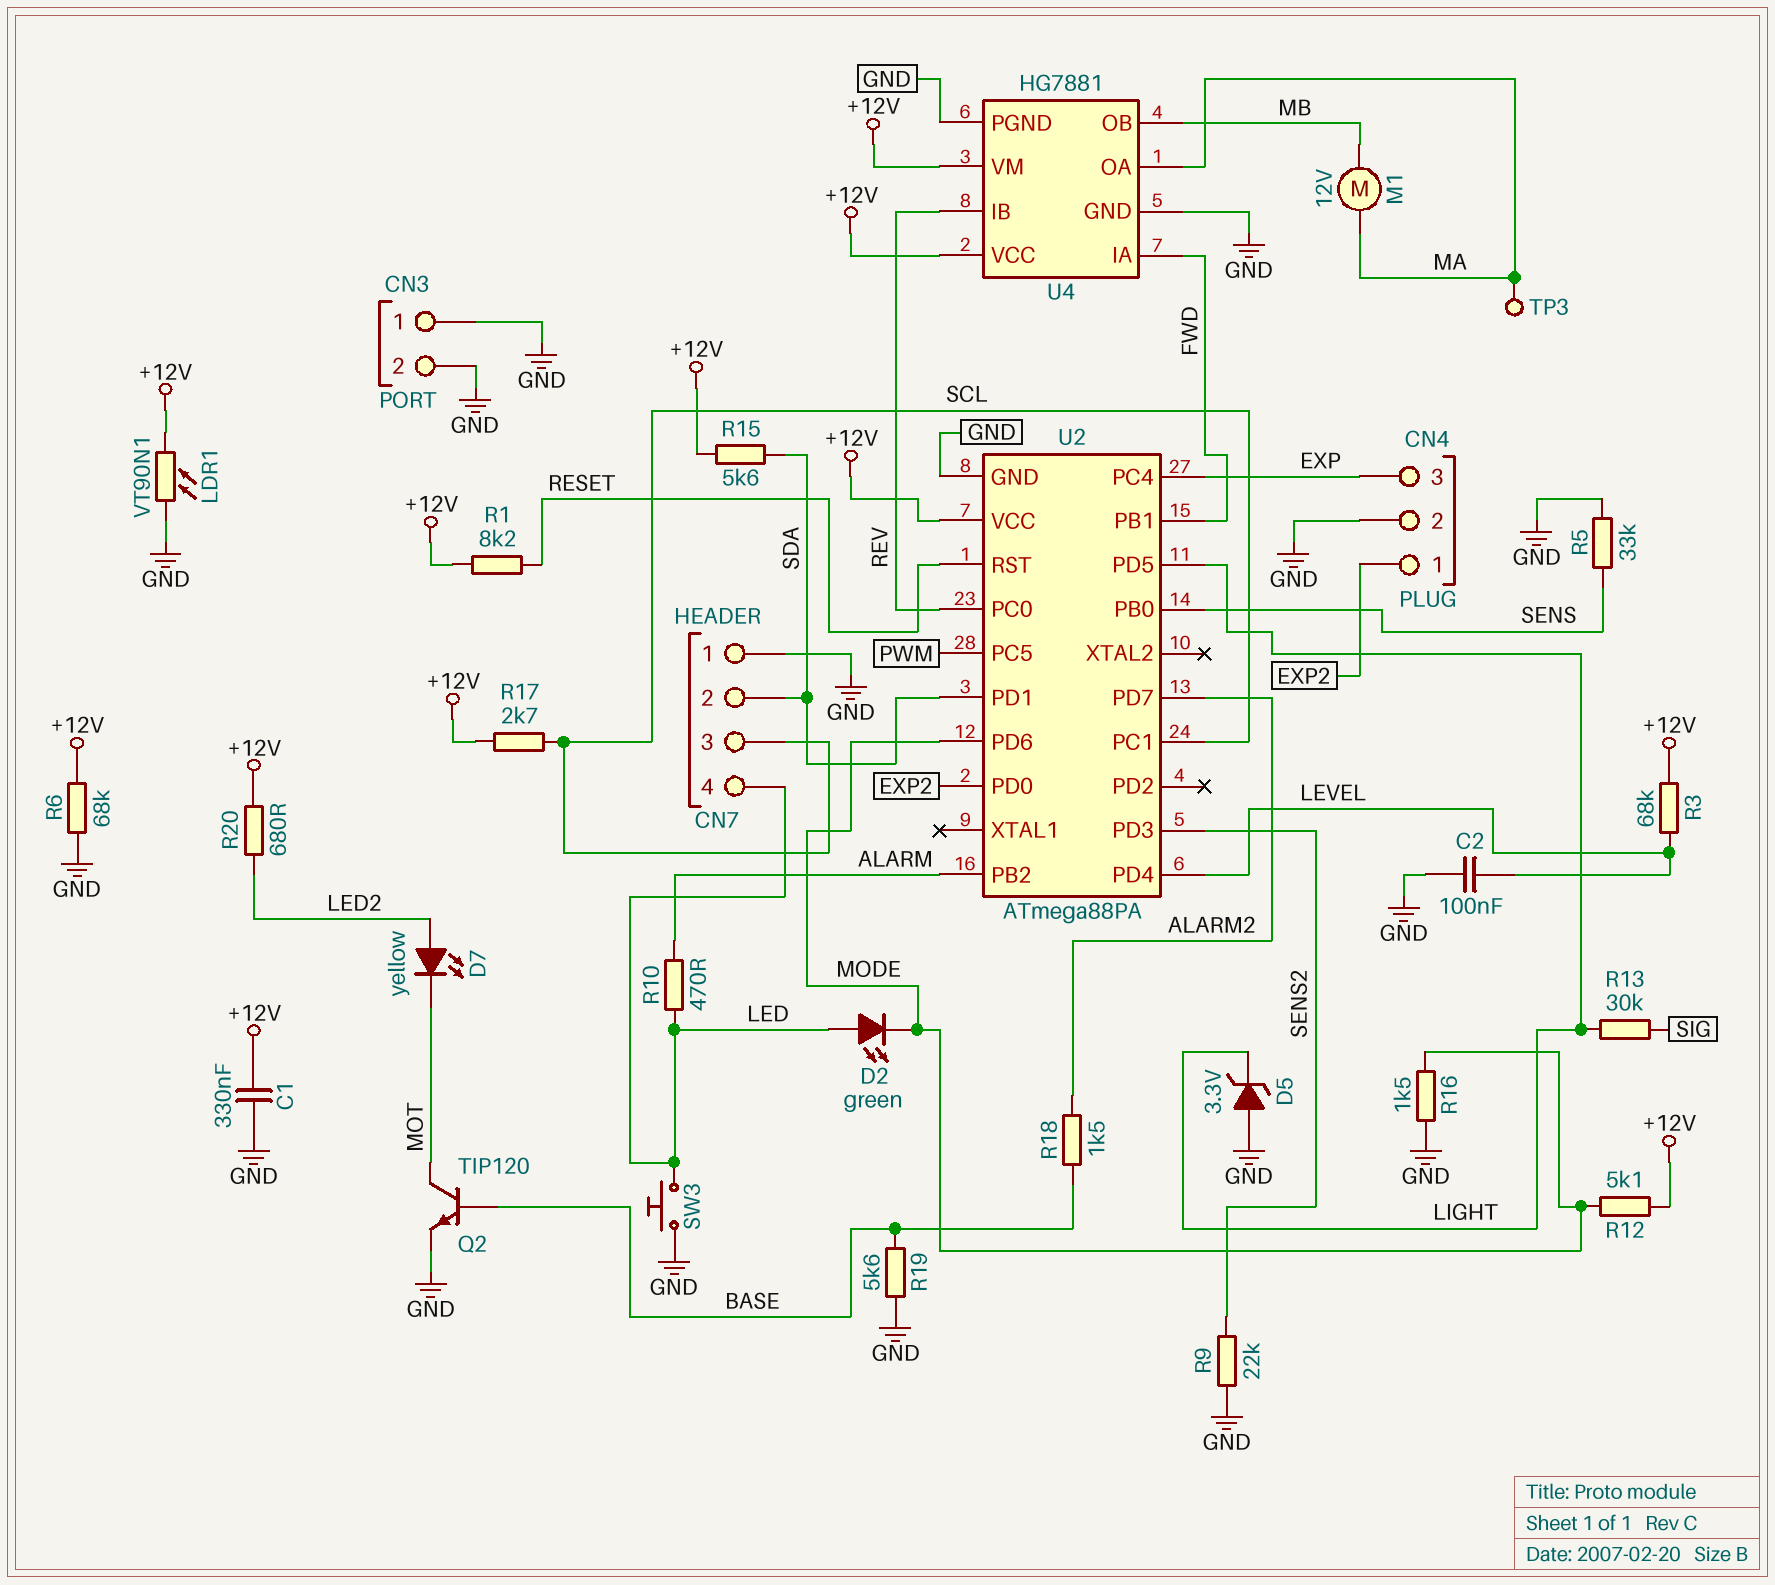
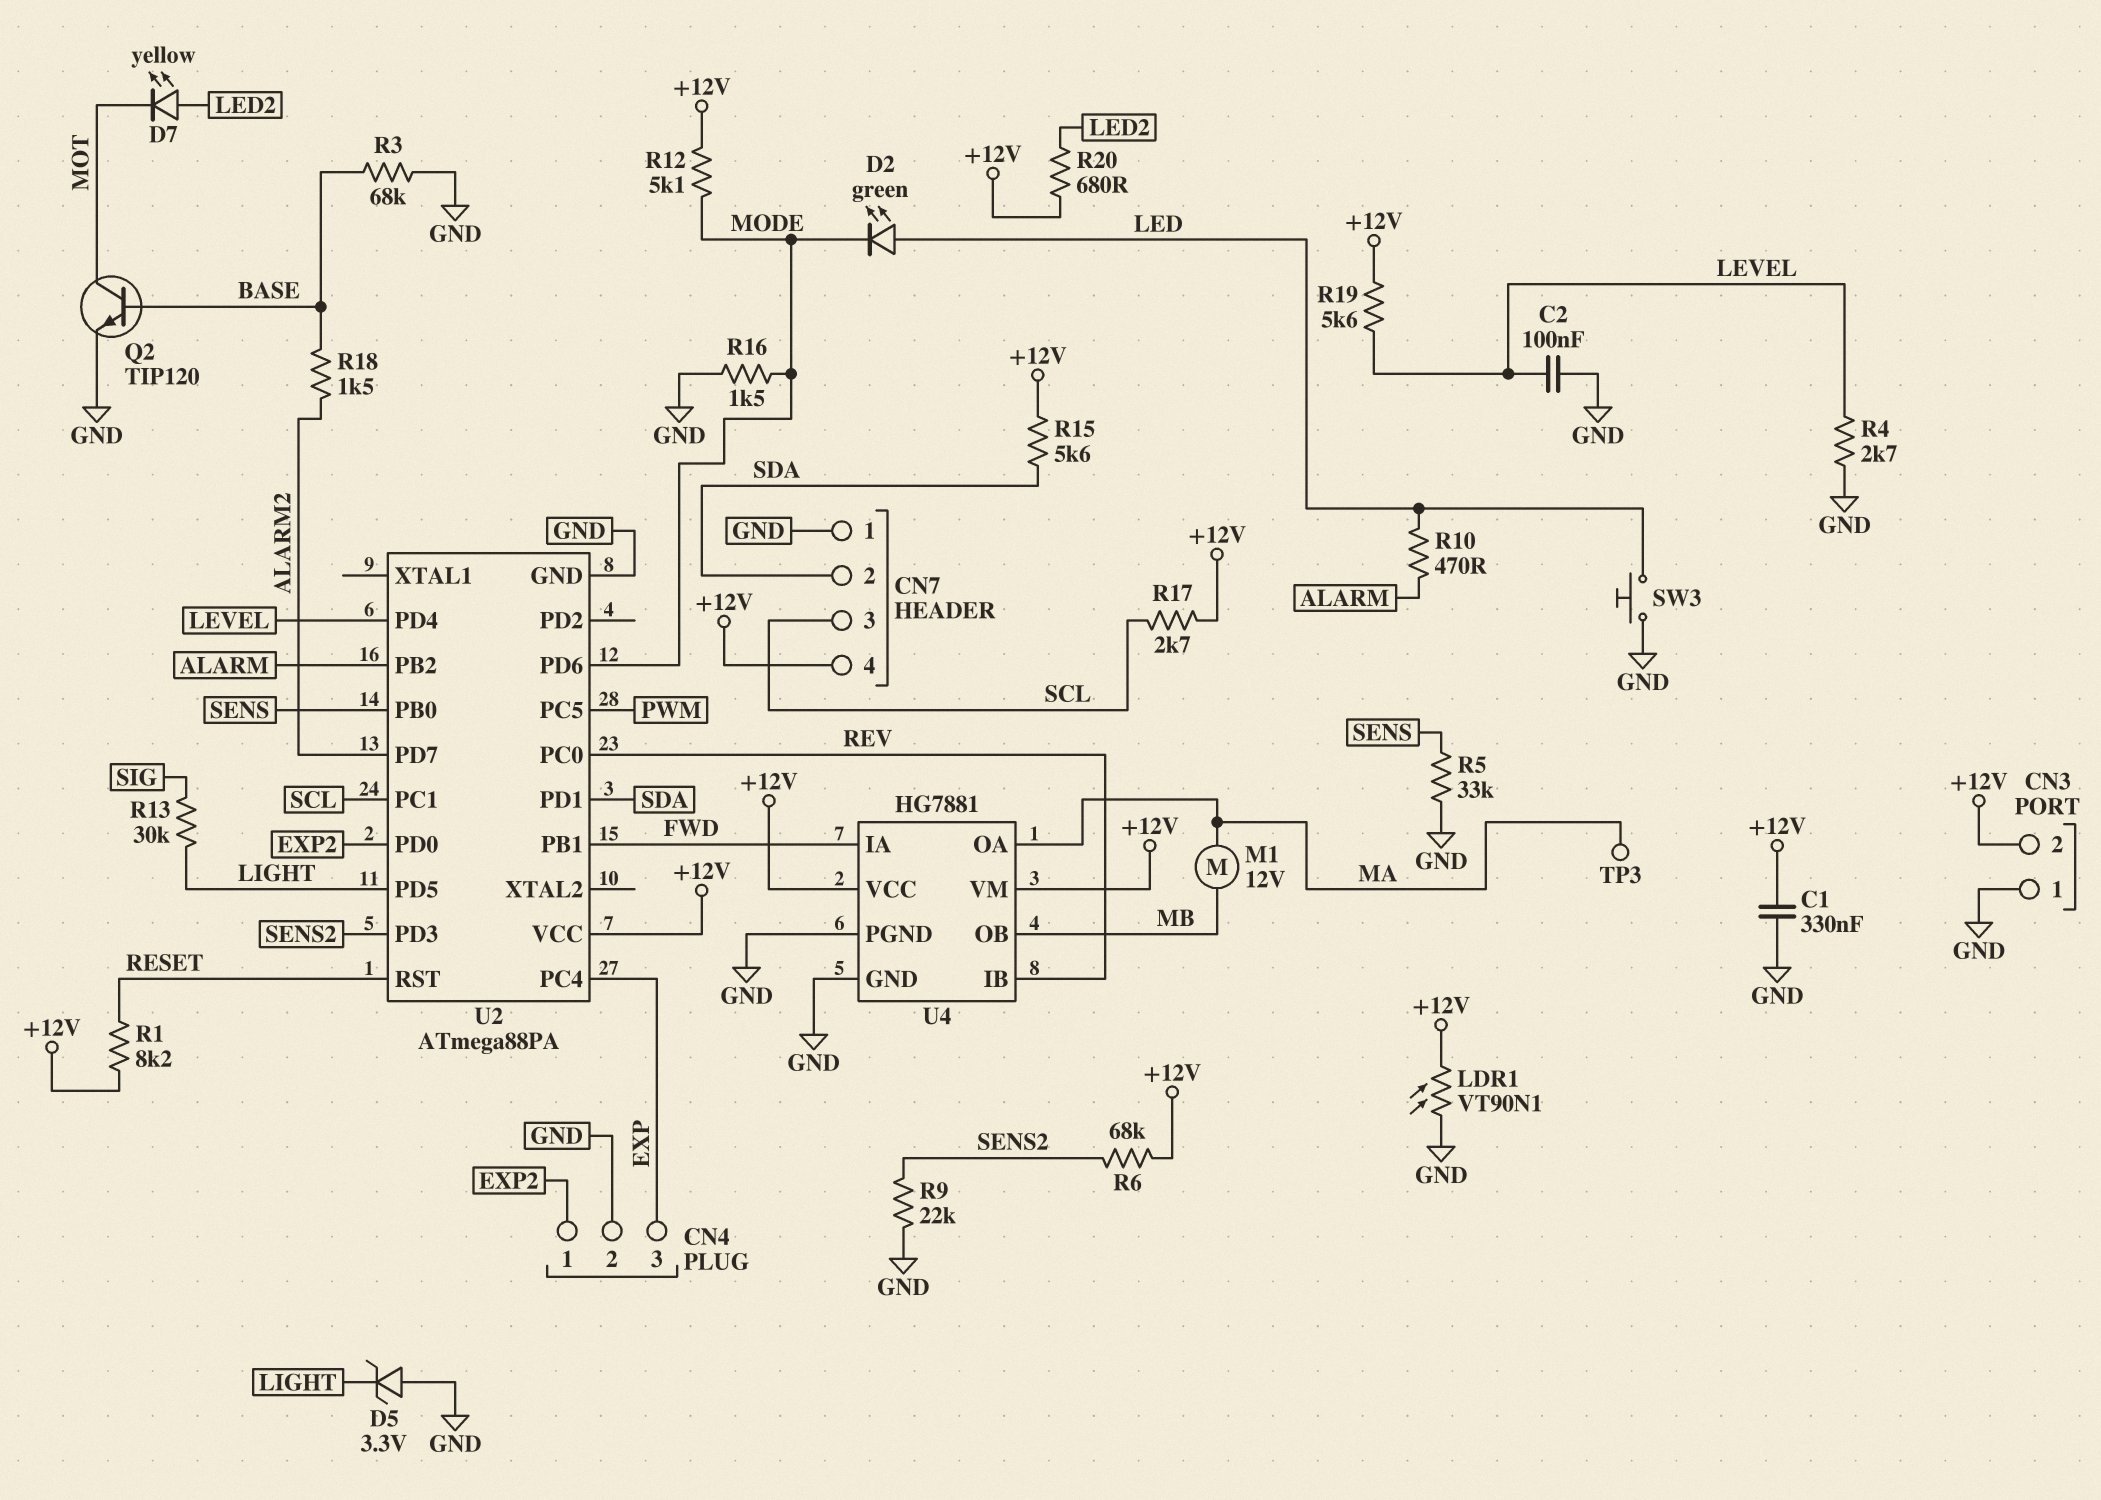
CN3 pin 2: GND -> +12V
CN7 pin 4: LED -> +12V
R3: 68k (+12V, LEVEL) -> 68k (BASE, GND)
R4: none -> 2.7k (GND, LEVEL)
R6: 68k (+12V, GND) -> 68k (+12V, SENS2)
R19: 5.6k (BASE, GND) -> 5.6k (+12V, LEVEL)

